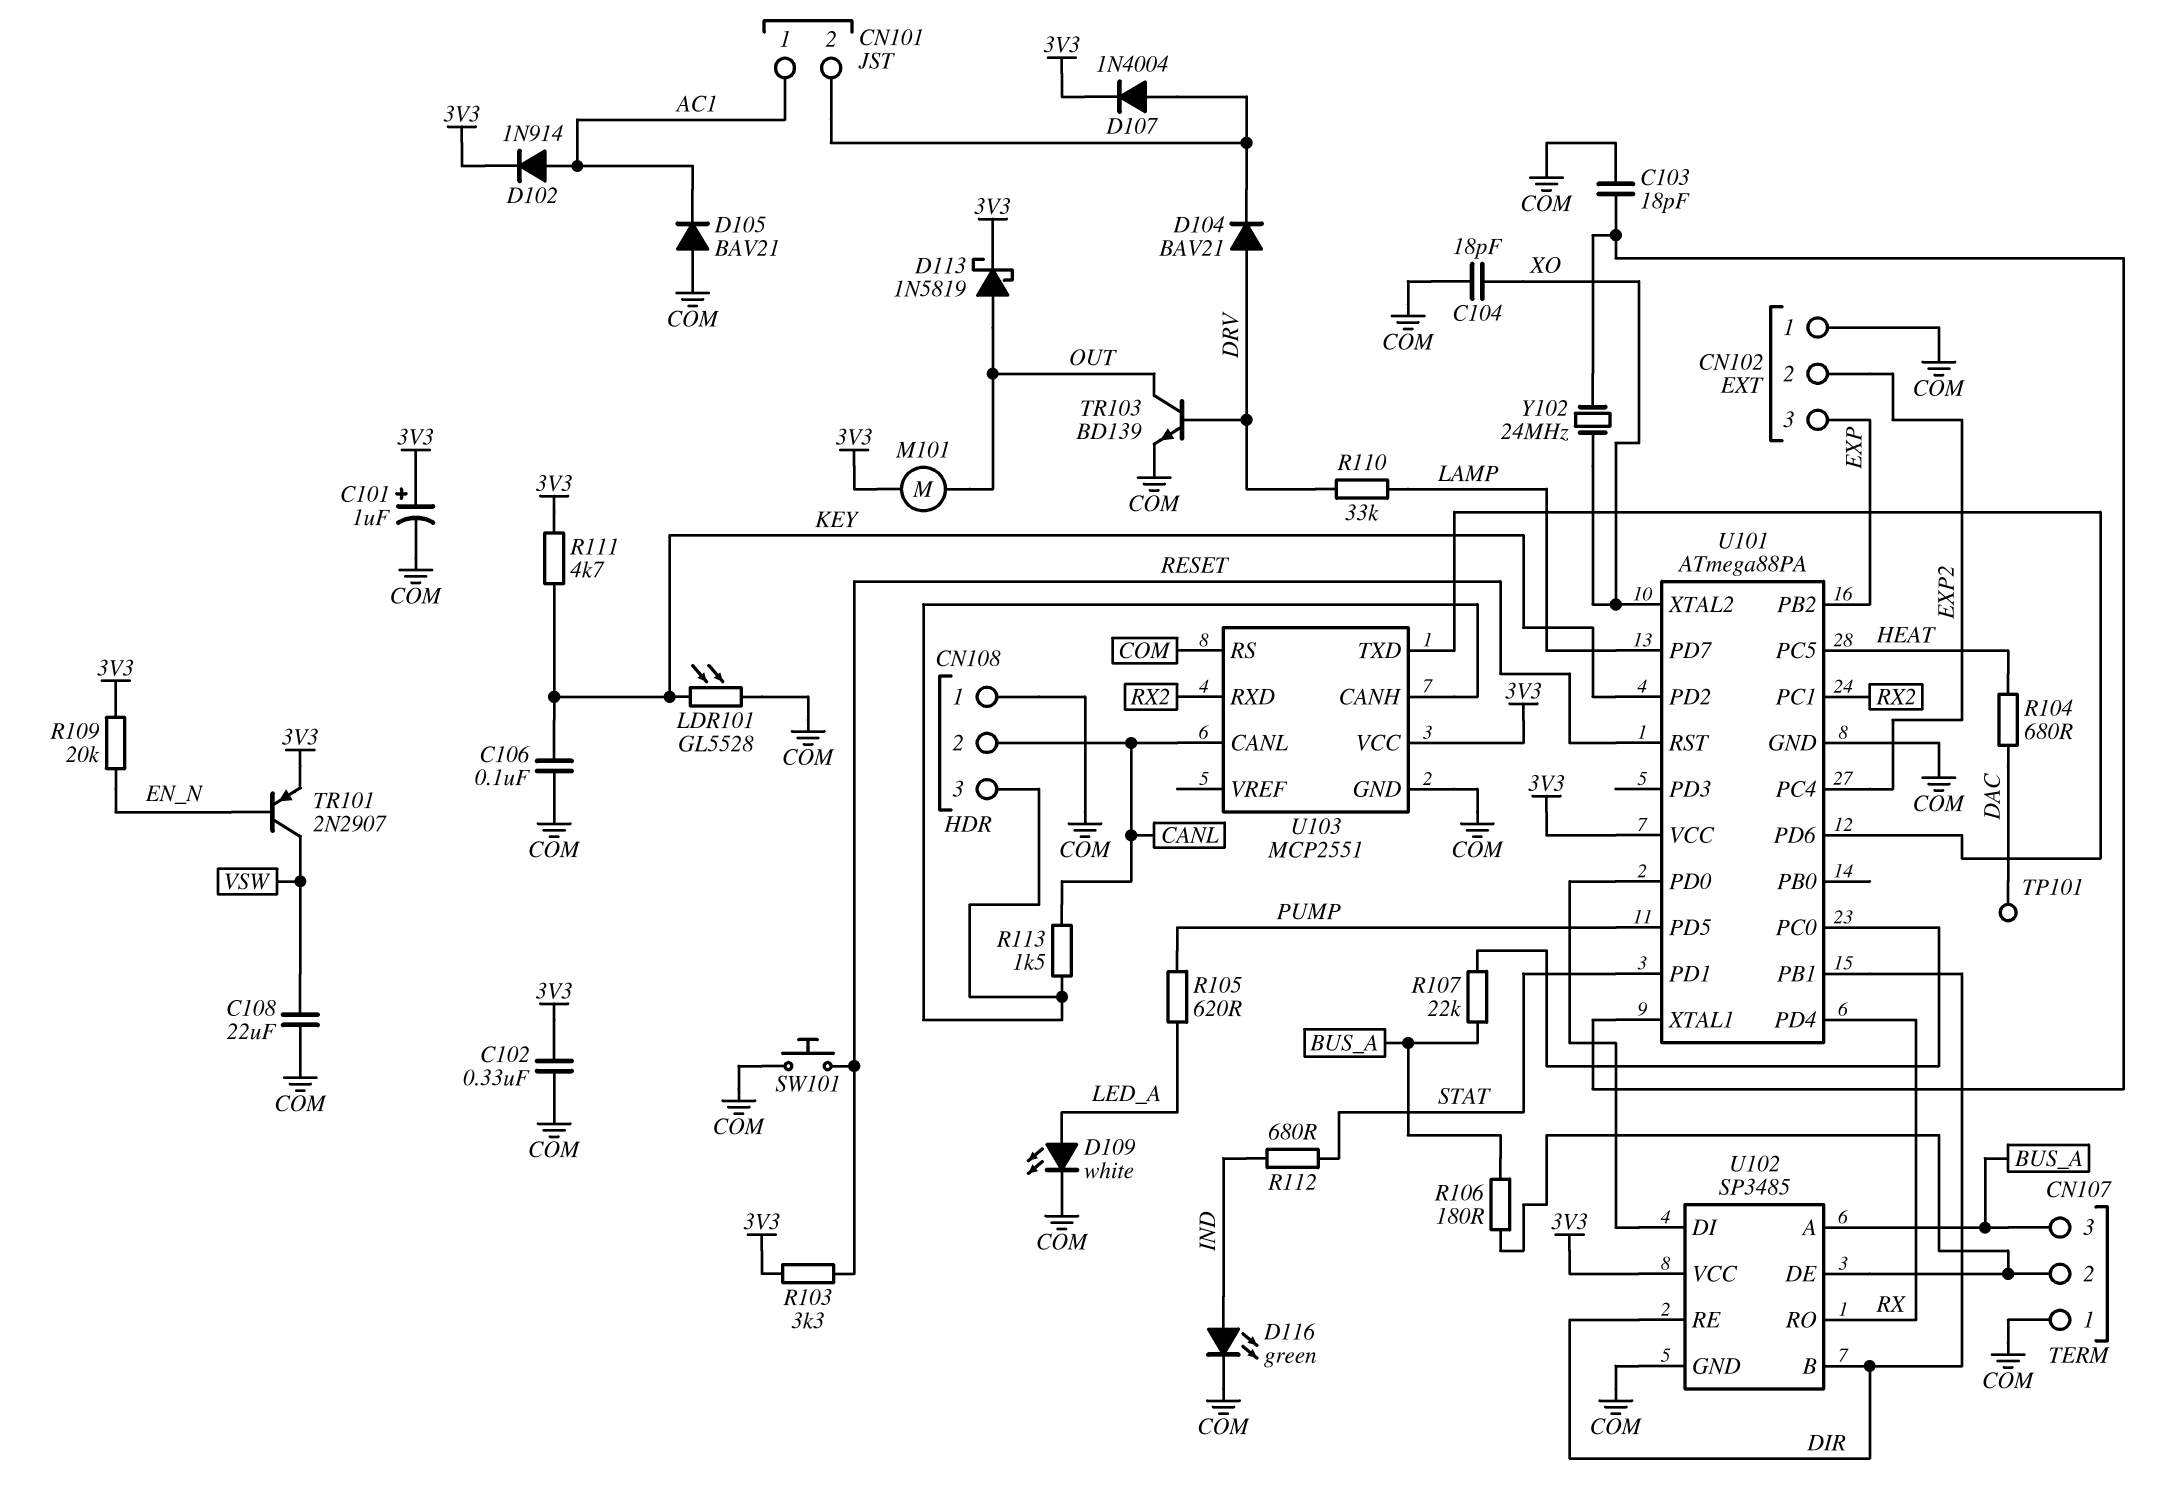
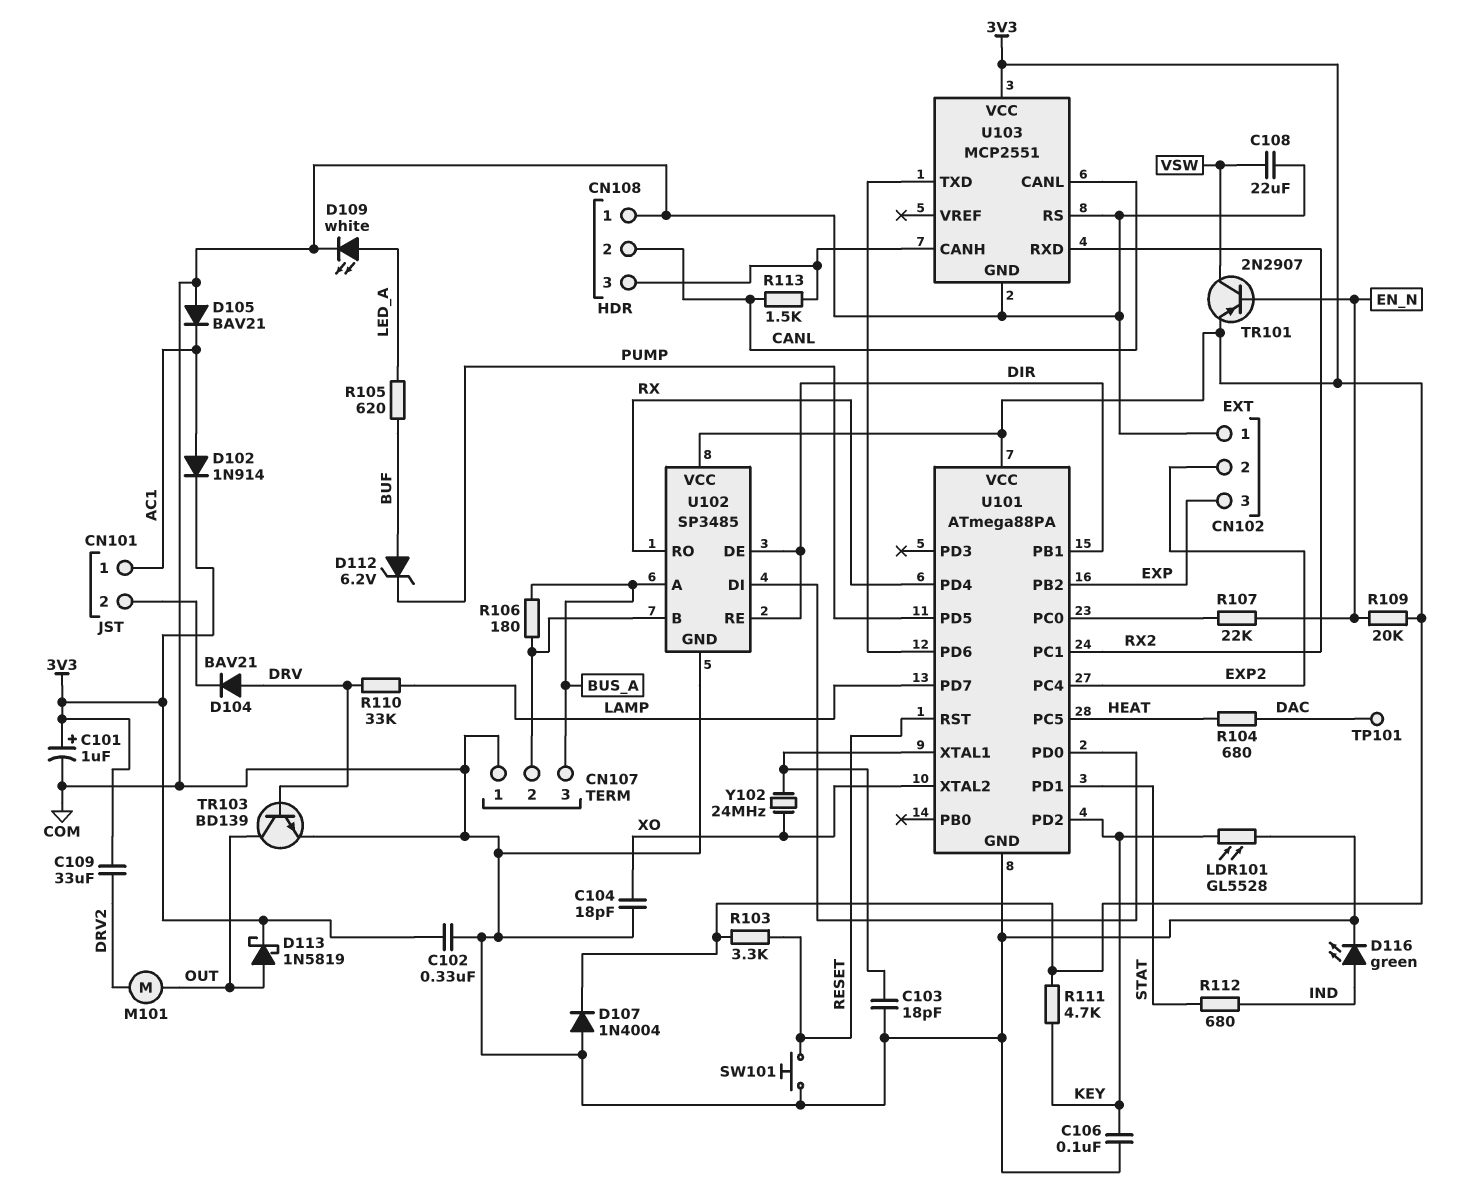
C109: none -> 33uF (3V3, DRV2)
D107: diode 1N4004 (A CN101/2, K 3V3) -> diode 1N4004 (A COM, K 3V3)
D112: none -> zener 6.2V (A BUF, K PUMP)
M101: motor (3V3, OUT) -> motor (DRV2, OUT)
R105: 620 (LED_A, PUMP) -> 620 (BUF, LED_A)
R107: 22k (BUS_A, U101/PC0) -> 22k (EN_N, U101/PC0)
U102 pin B: DIR -> CN107/2
U102 pin DE: CN107/2 -> DIR

